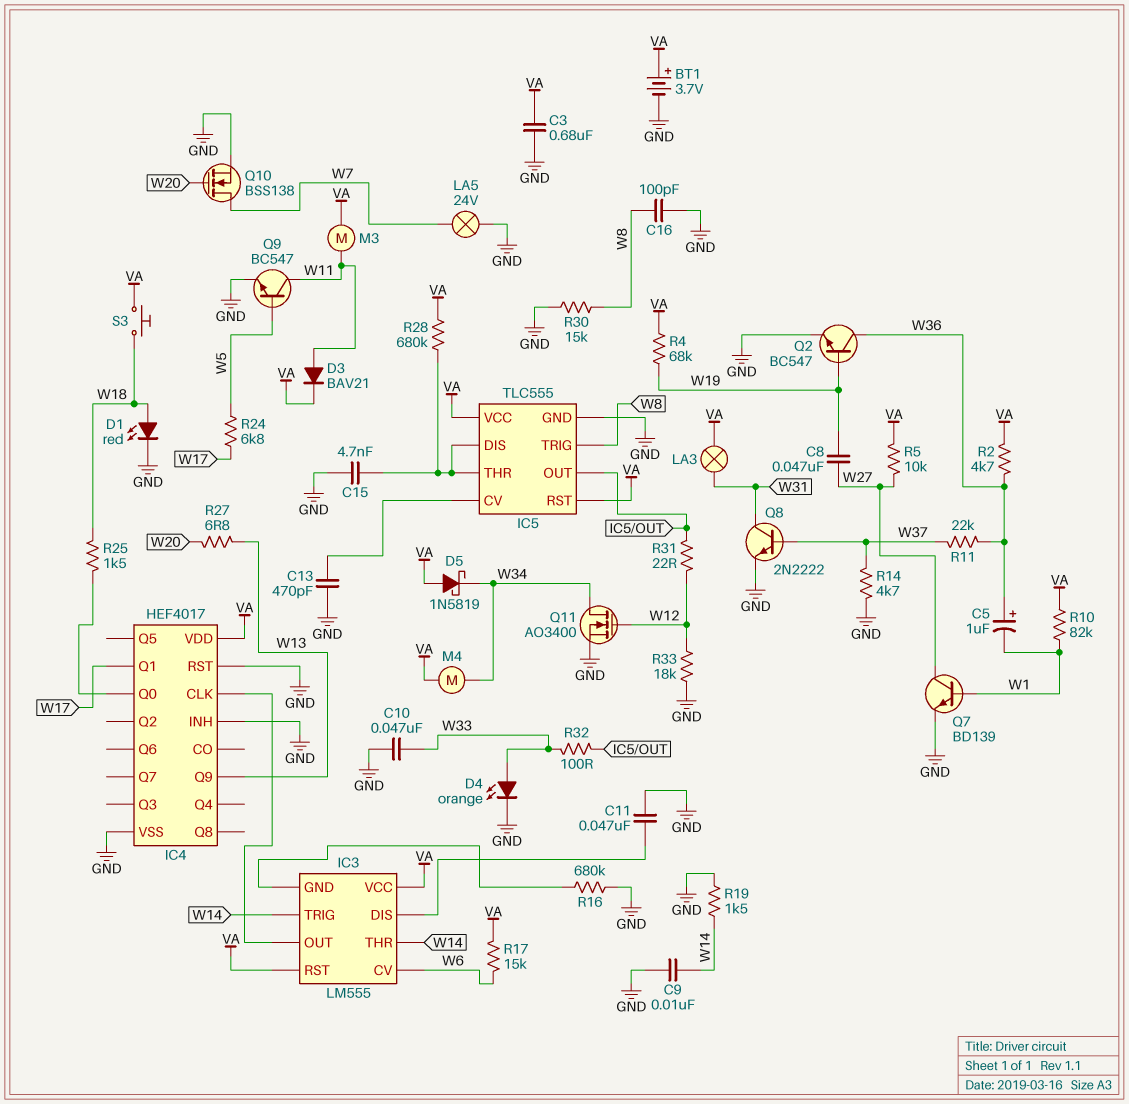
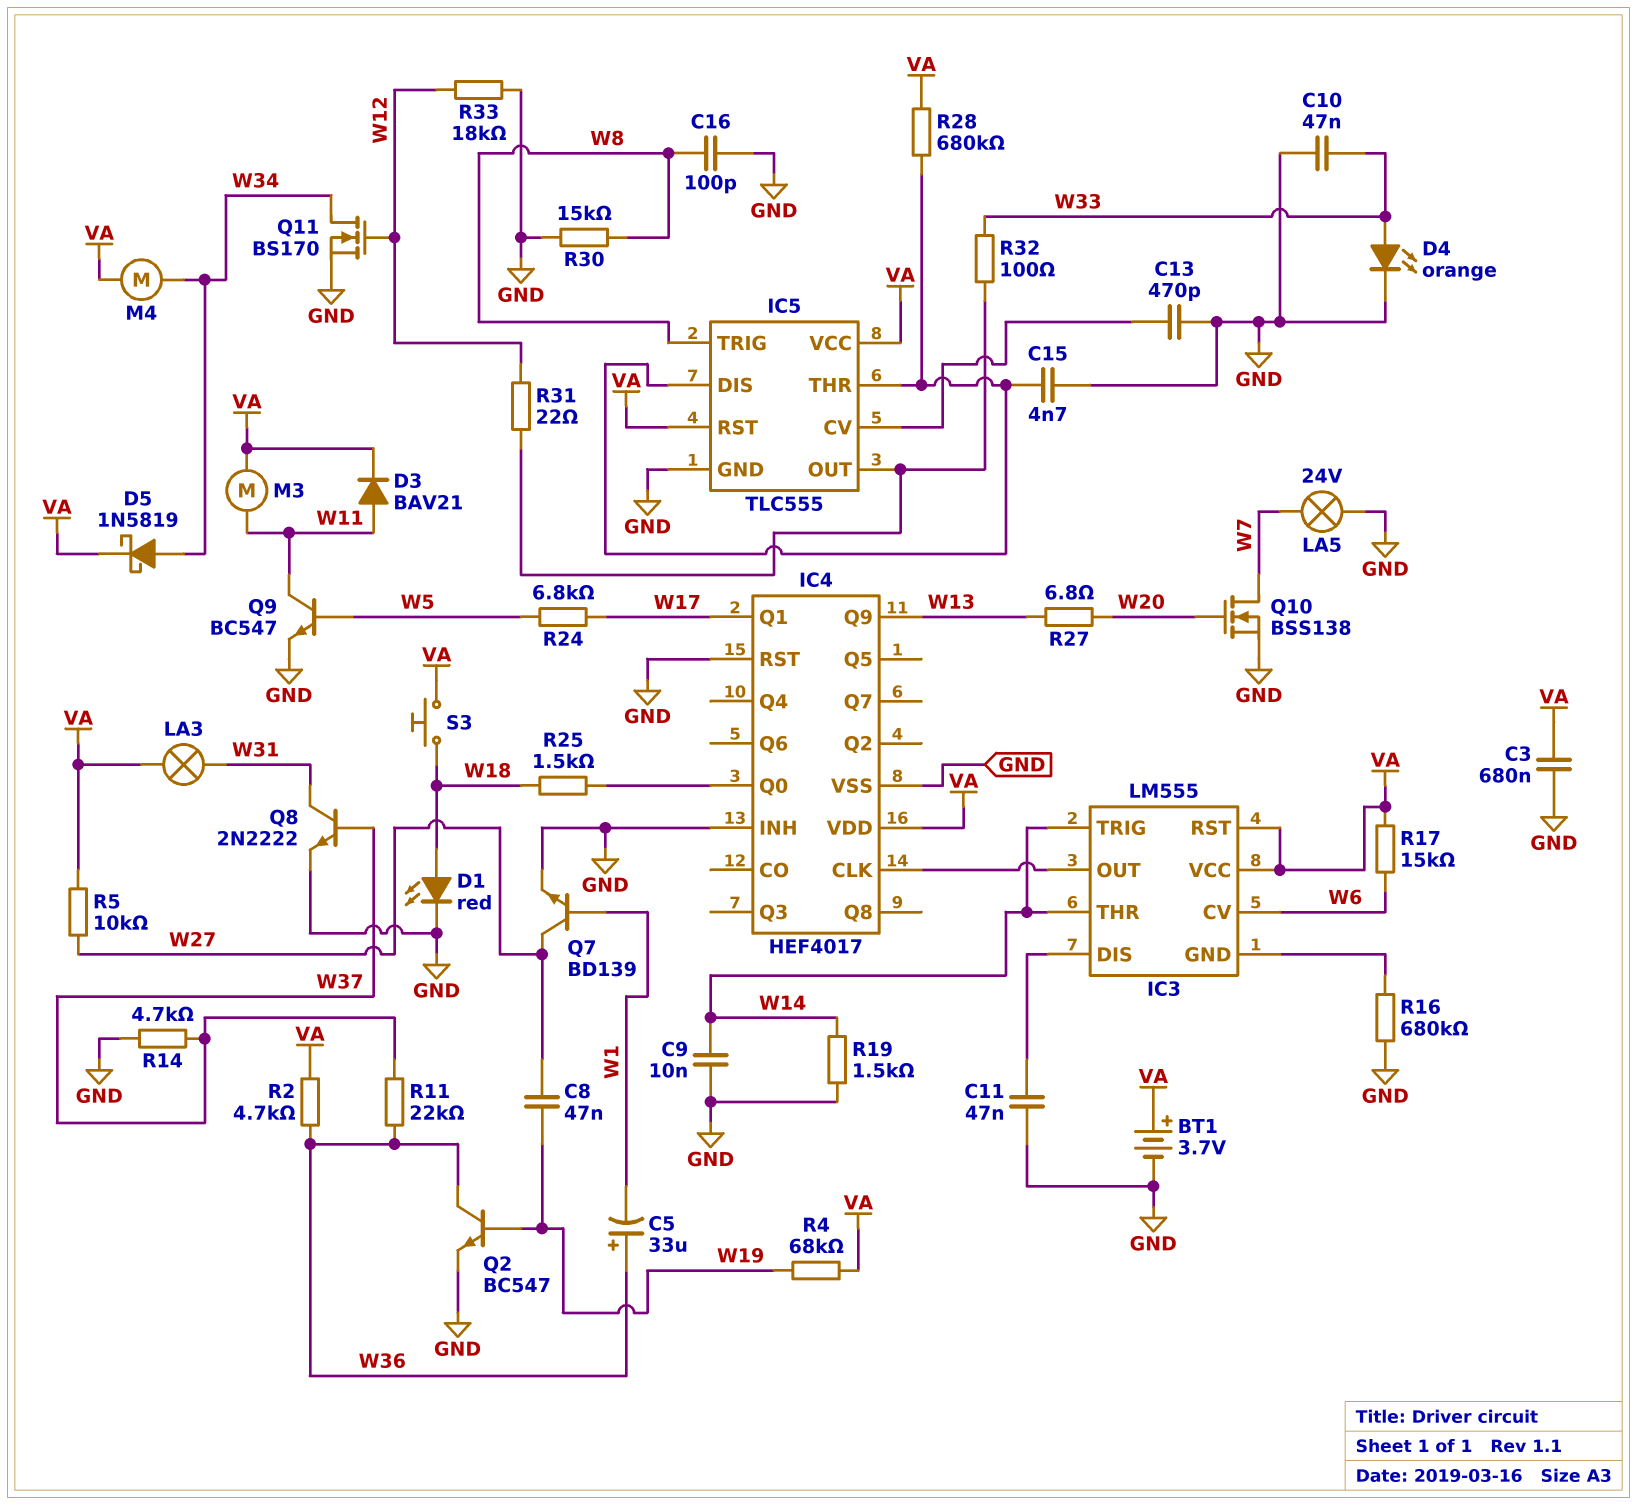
C5: 1uF (plus W36, minus W1) -> 33uF (plus W36, minus W1)
D5: schottky 1N5819 (A VA, K W34) -> schottky 1N5819 (A W34, K VA)
Q11: NMOS AO3400 (G W12, D W34, S GND) -> NMOS BS170 (G W12, D W34, S GND)
R10: 82k (VA, W1) -> none

